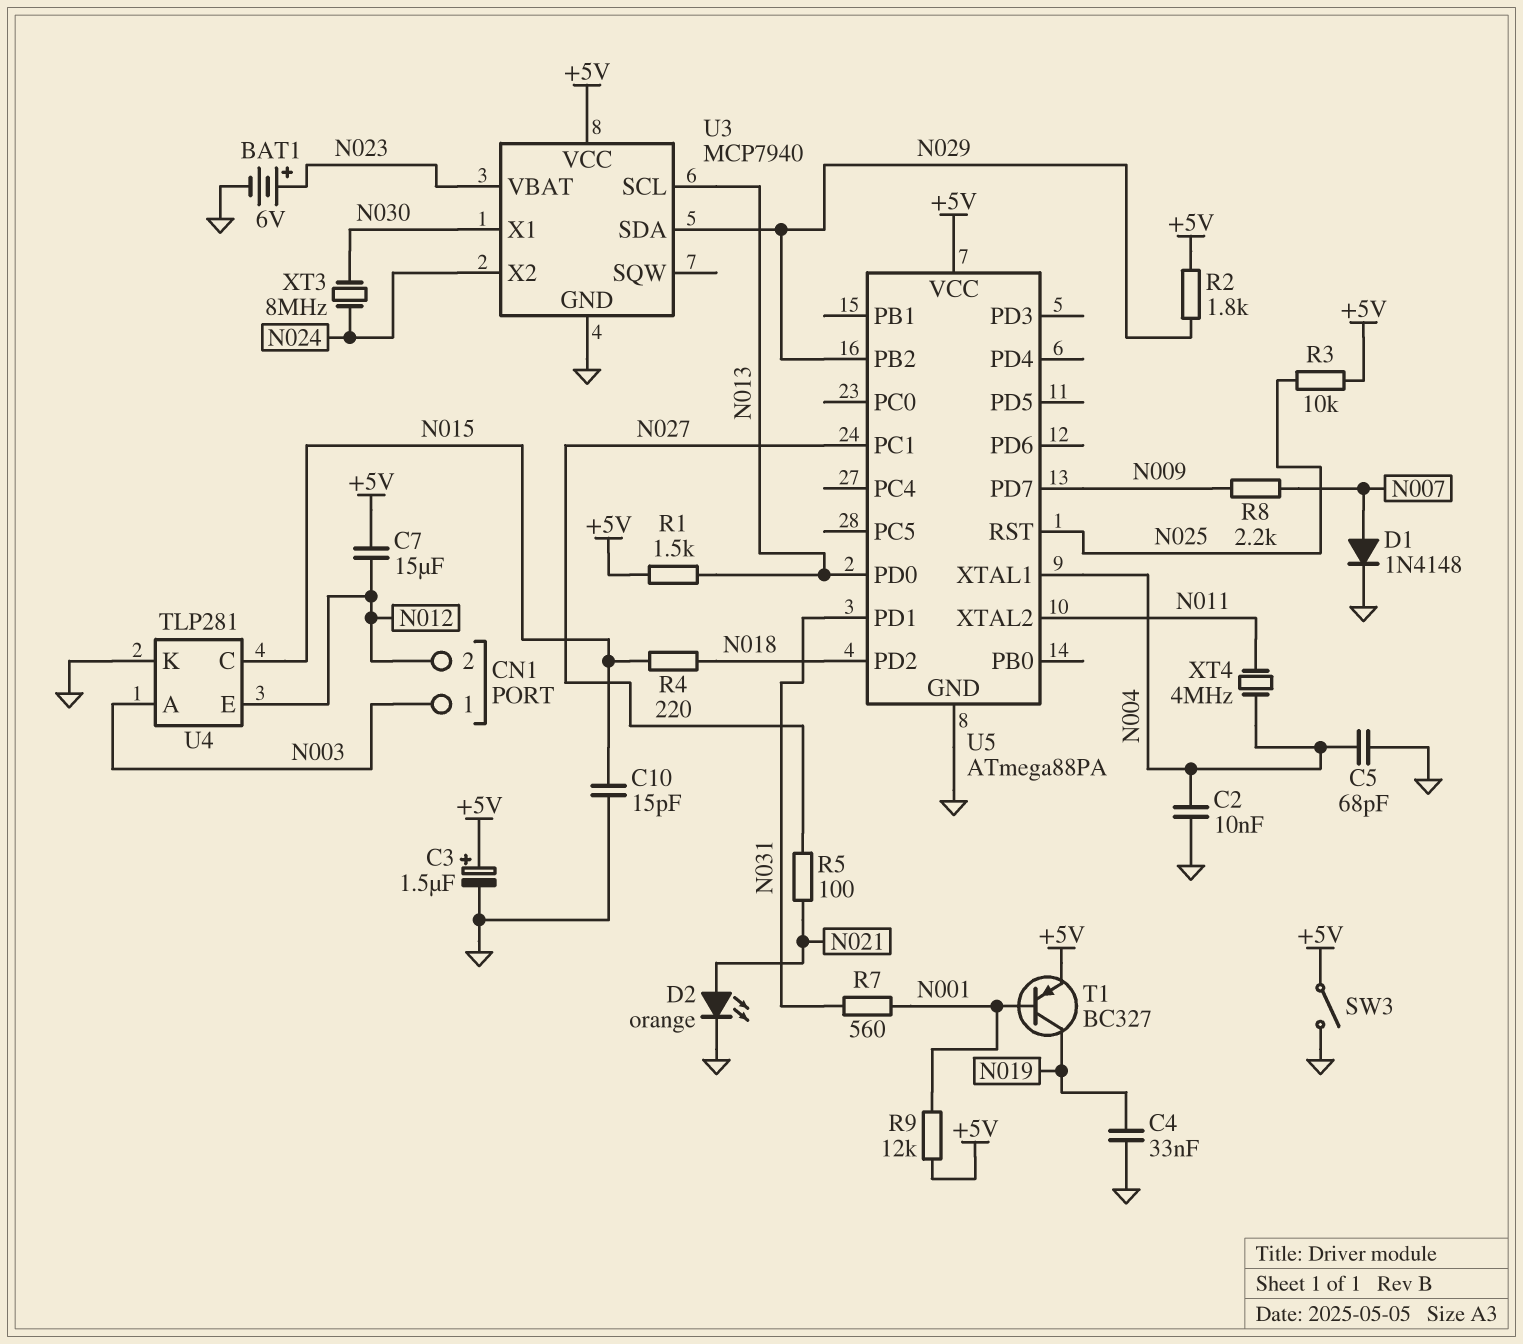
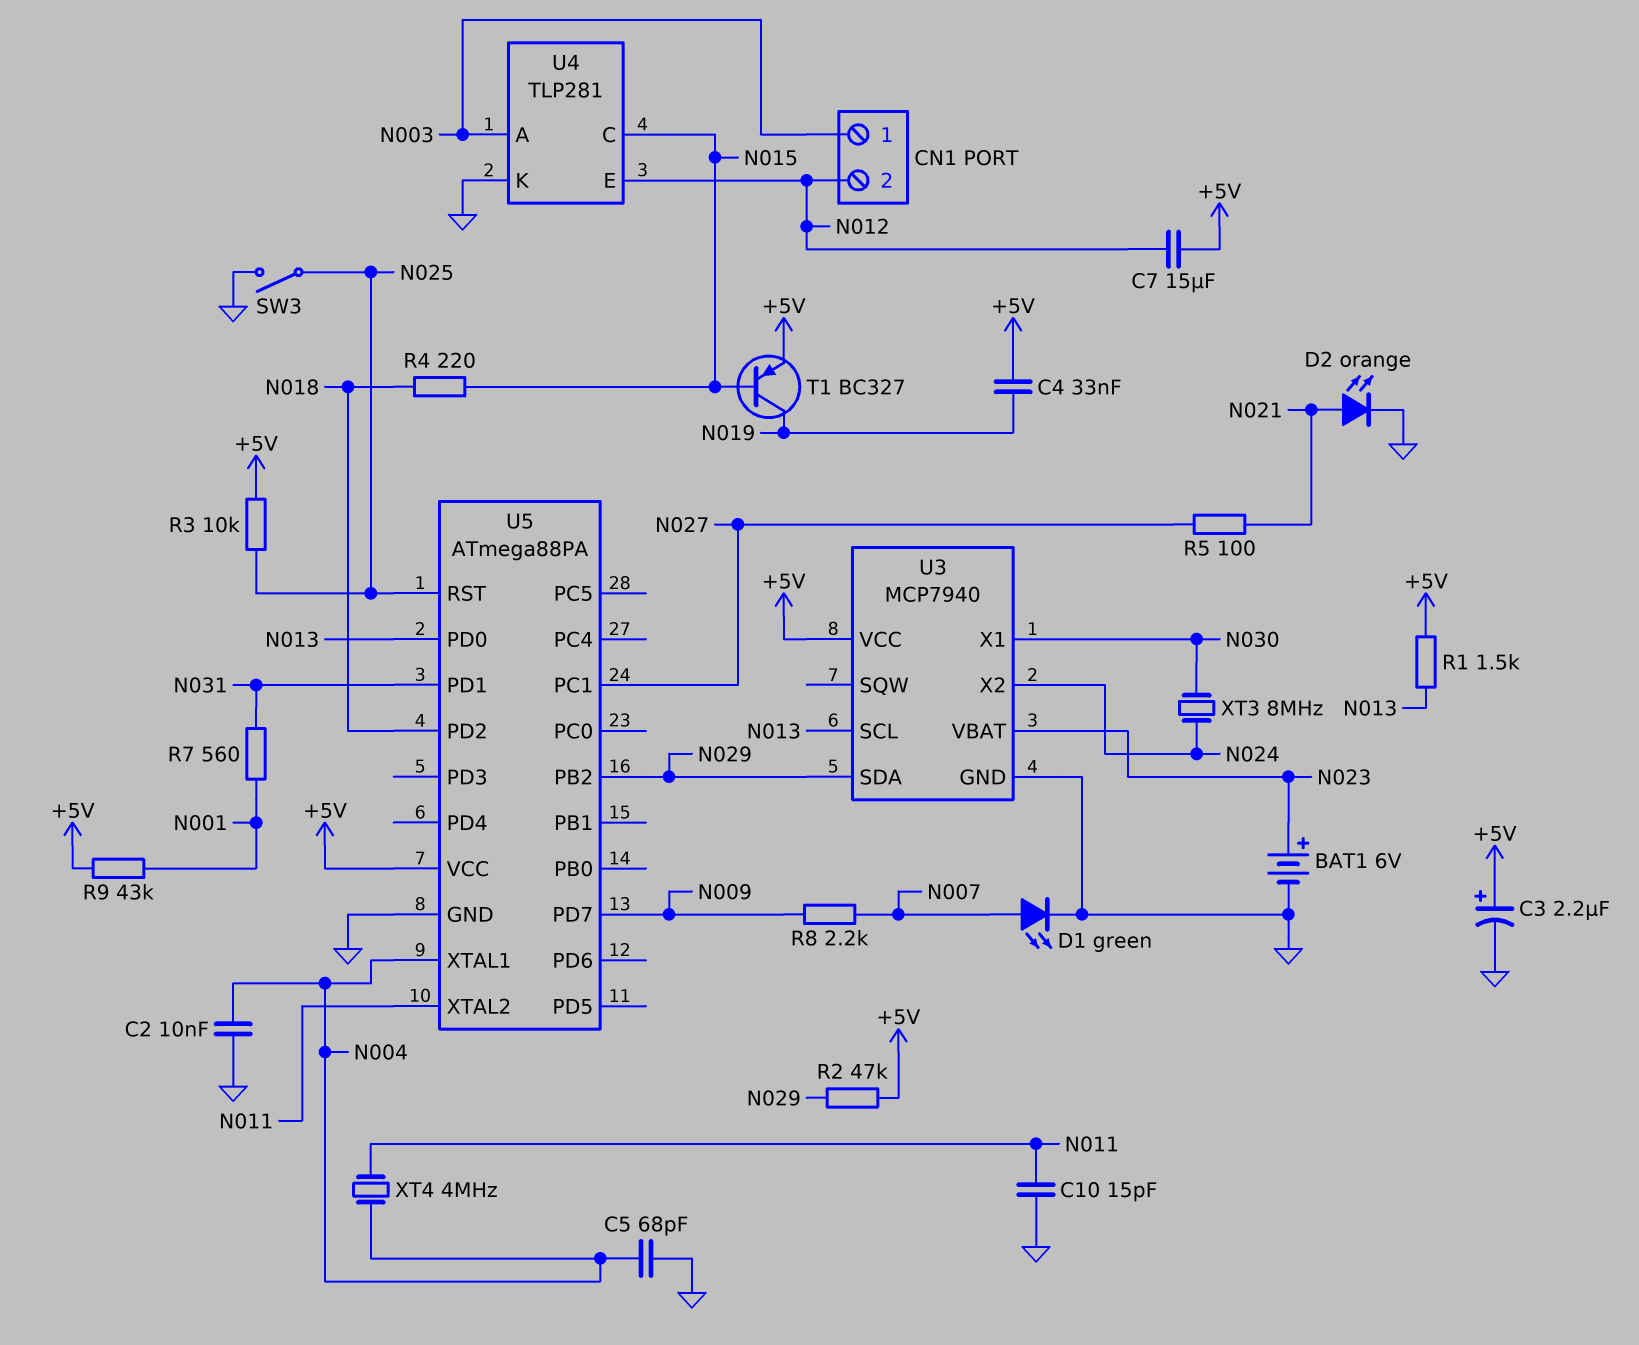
C3: 1.5uF (plus +5V, minus GND) -> 2.2uF (plus +5V, minus GND)
C4: 33nF (GND, N019) -> 33nF (+5V, N019)
C10: 15pF (GND, N015) -> 15pF (GND, N011)
D1: diode 1N4148 (A N007, K GND) -> LED green (A N007, K GND)
R2: 1.8k (+5V, N029) -> 47k (+5V, N029)
R9: 12k (+5V, N001) -> 43k (+5V, N001)
SW3: switch (+5V, GND) -> switch (GND, N025)
T1: PNP BC327 (B N001, C N019, E +5V) -> PNP BC327 (B N015, C N019, E +5V)

